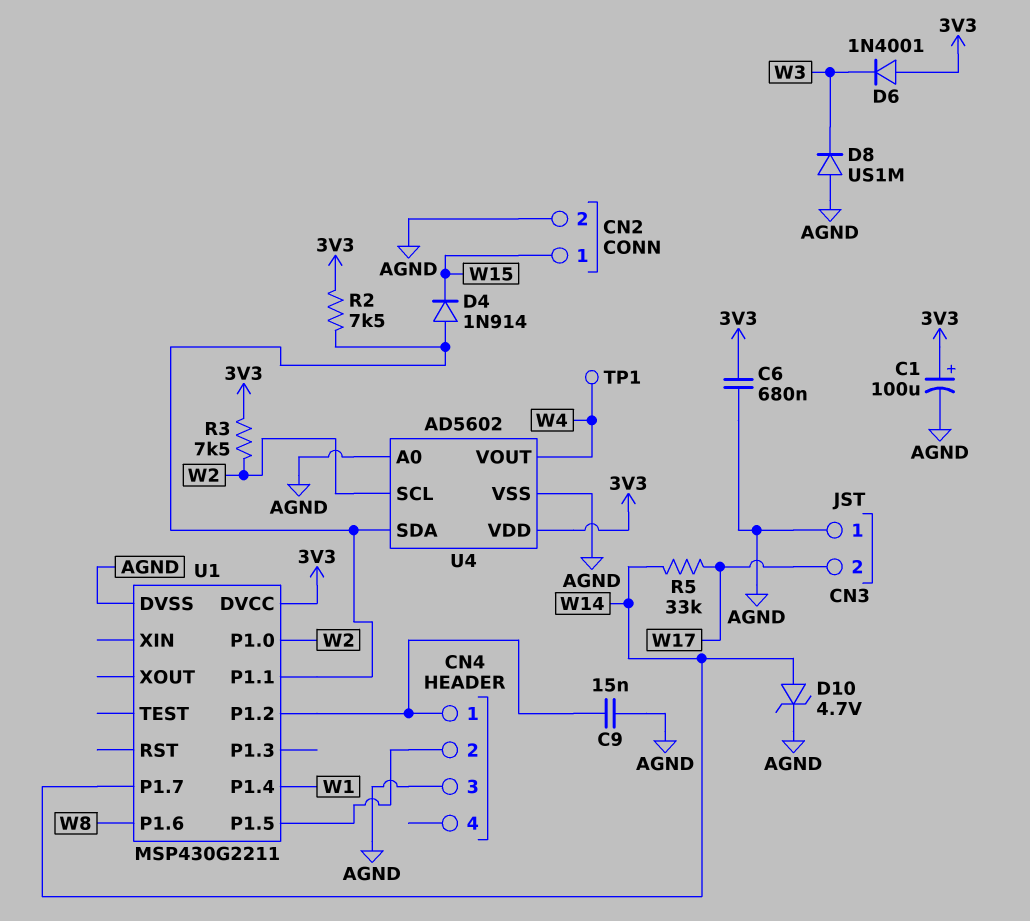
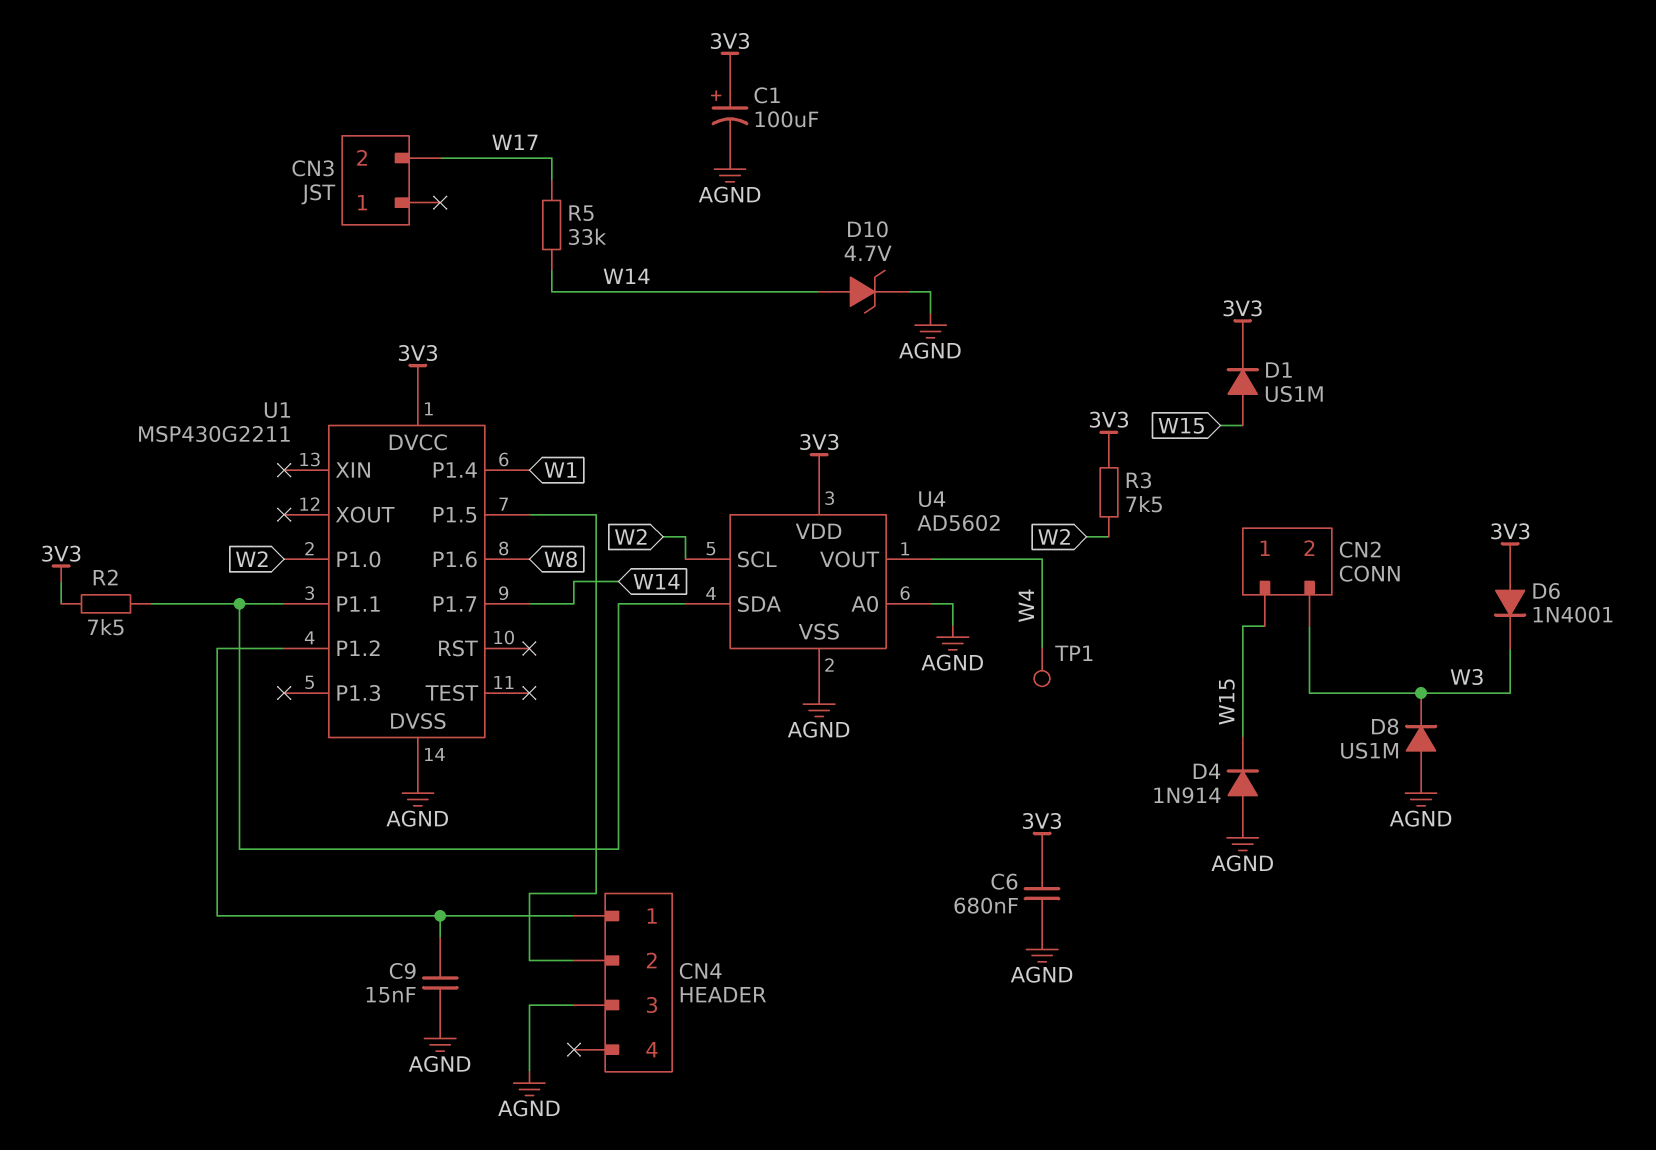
CN2 pin 2: AGND -> W3
CN3 pin 1: AGND -> none
D1: none -> diode US1M (A W15, K 3V3)
D4: diode 1N914 (A U1/P1.1, K W15) -> diode 1N914 (A AGND, K W15)

